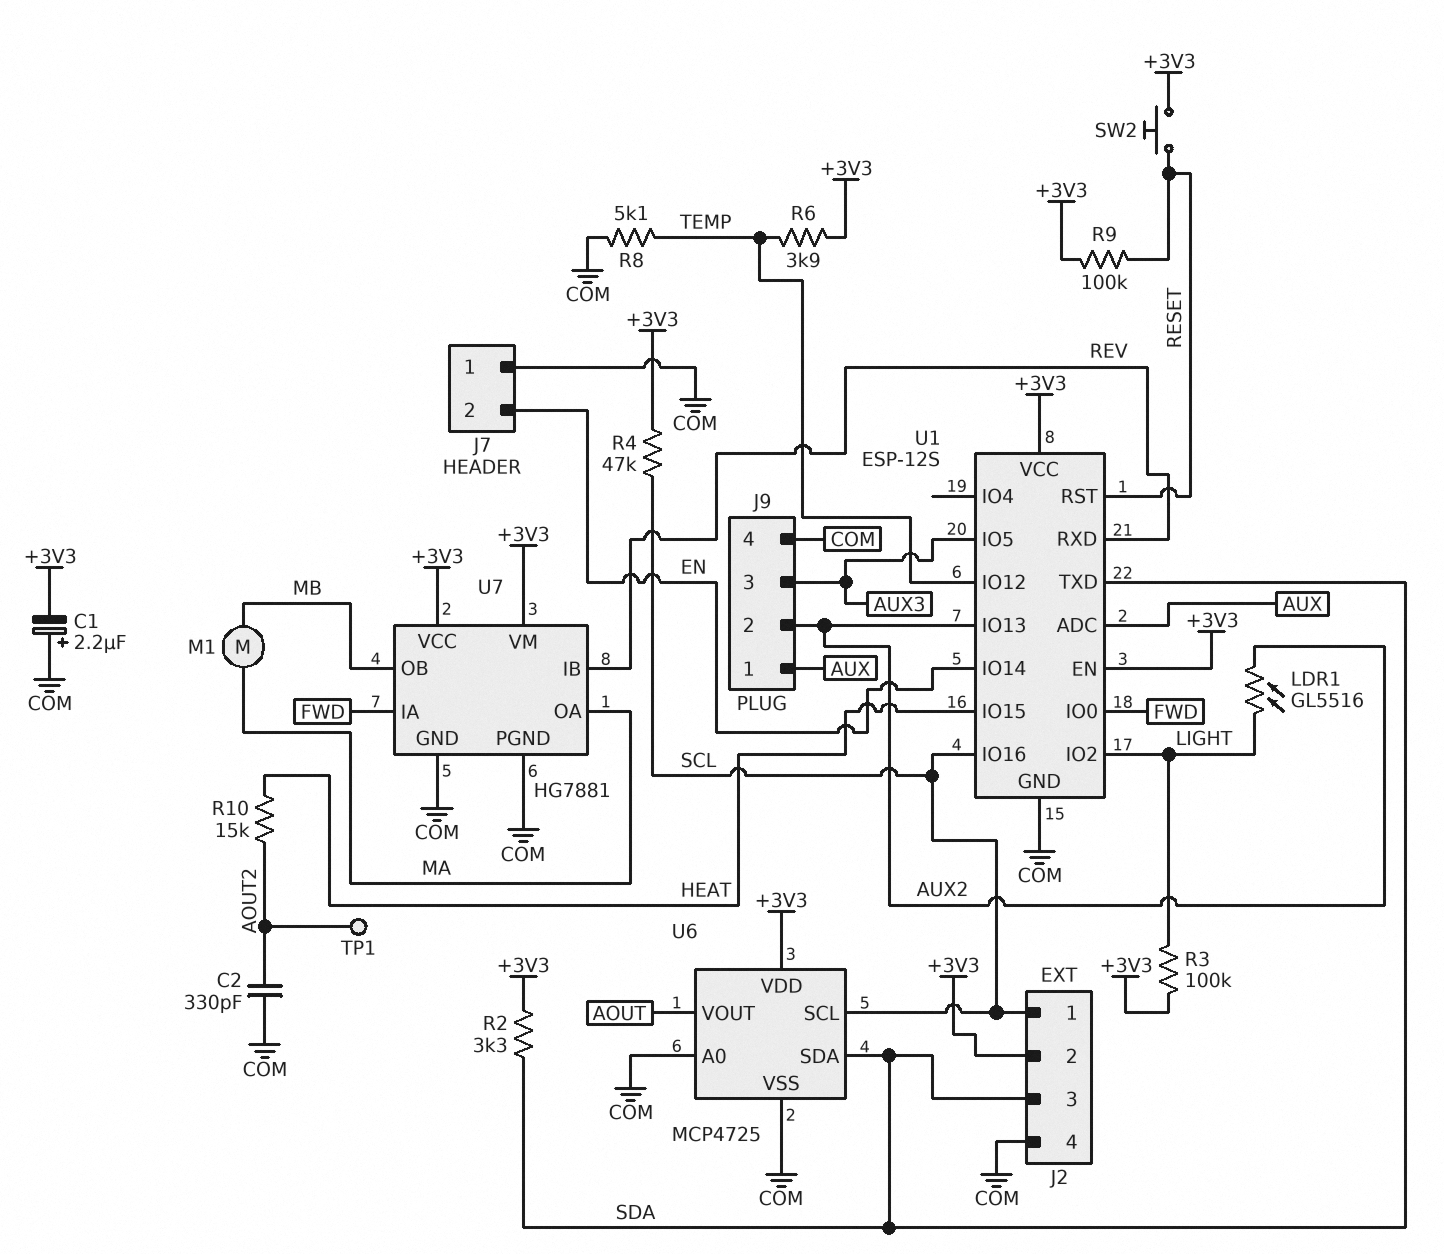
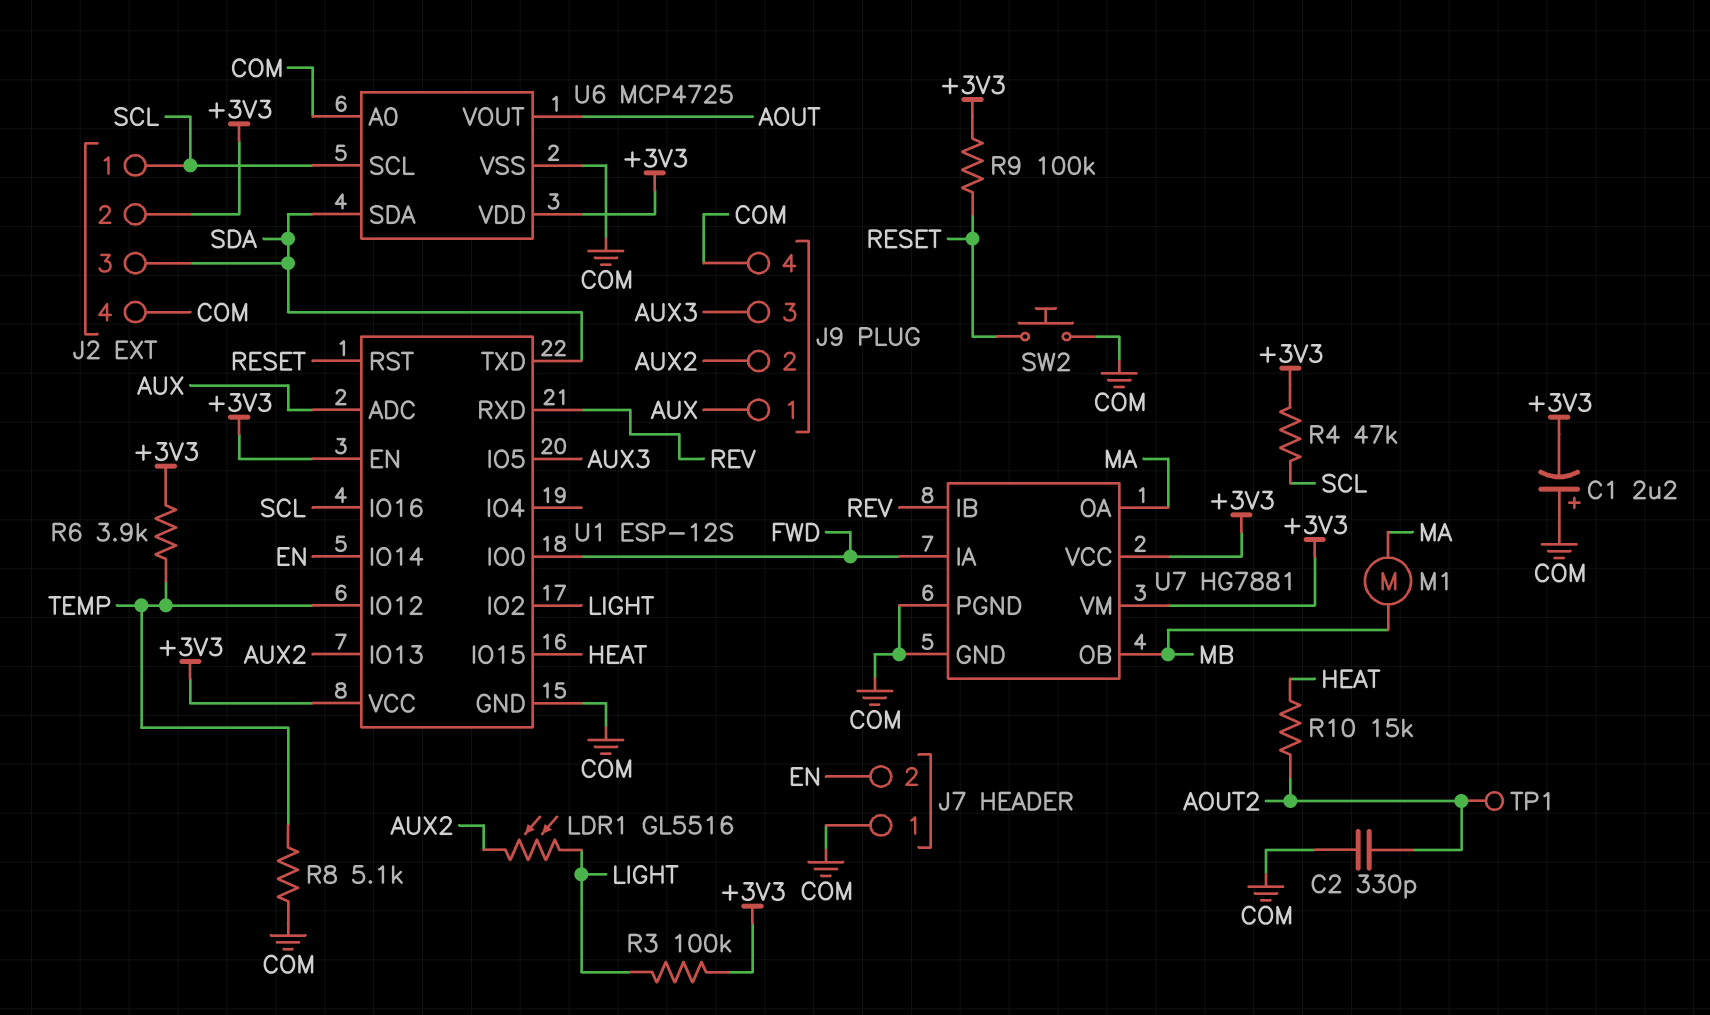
R2: 3.3k (+3V3, SDA) -> none
SW2: button (+3V3, RESET) -> button (COM, RESET)

